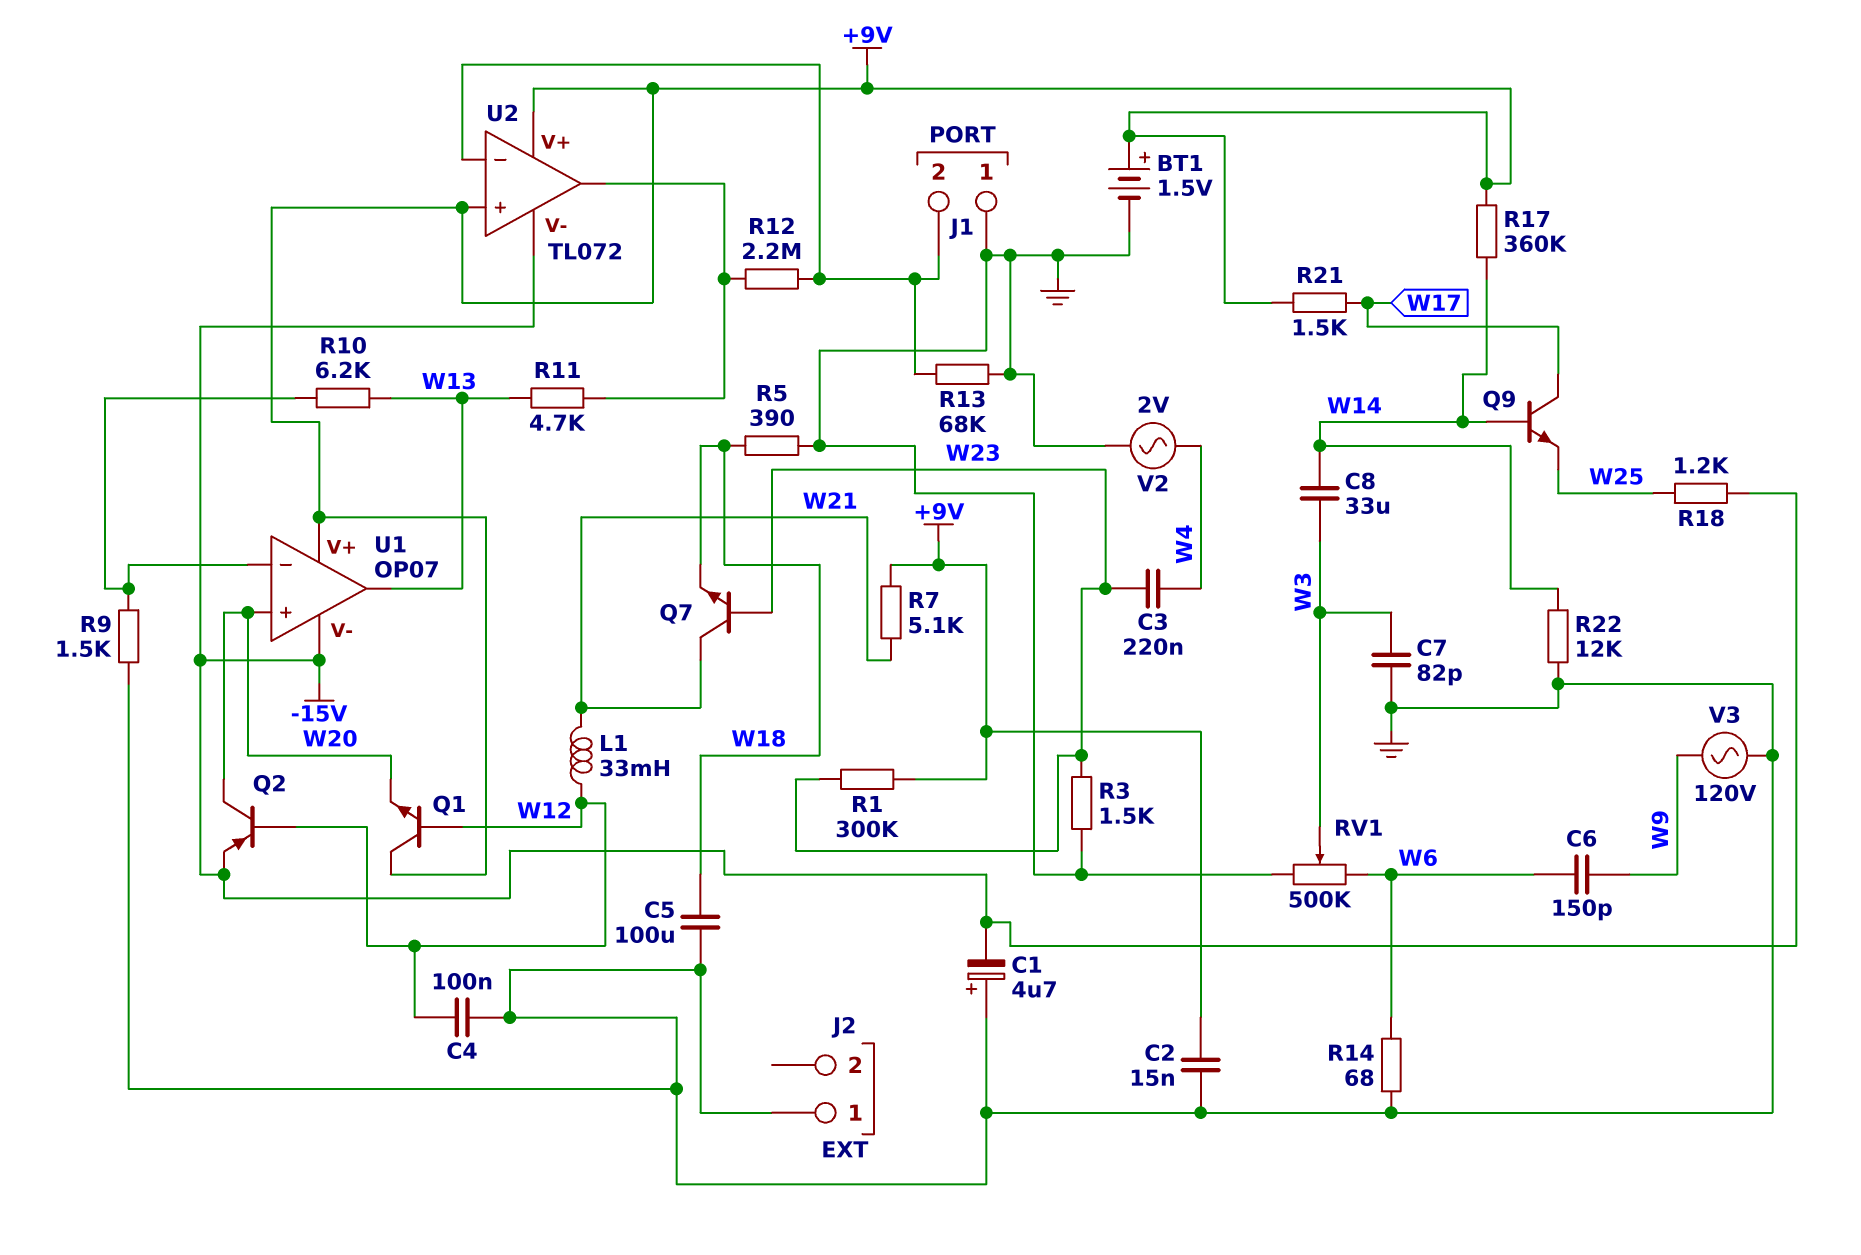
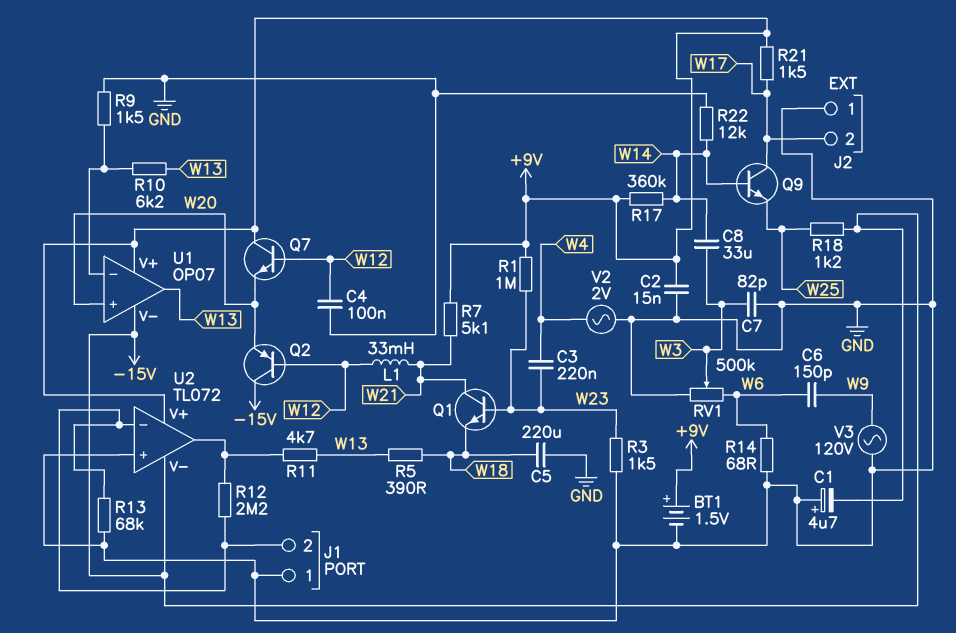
C5: 100uF (GND, W18) -> 220uF (GND, W18)
J2 pin 2: none -> W17
Q1: NPN (B W12, C +9V, E W20) -> NPN (B W23, C W21, E W18)
Q2: PNP (B W12, C W20, E -15V) -> PNP (B W12, C -15V, E W20)
Q7: NPN (B W23, C W21, E W18) -> NPN (B W12, C +9V, E W20)
R1: 300k (+9V, W23) -> 1M (+9V, W23)
R5: 390 (GND, W18) -> 390 (W13, W18)
U2 pin in+: +9V -> GND

